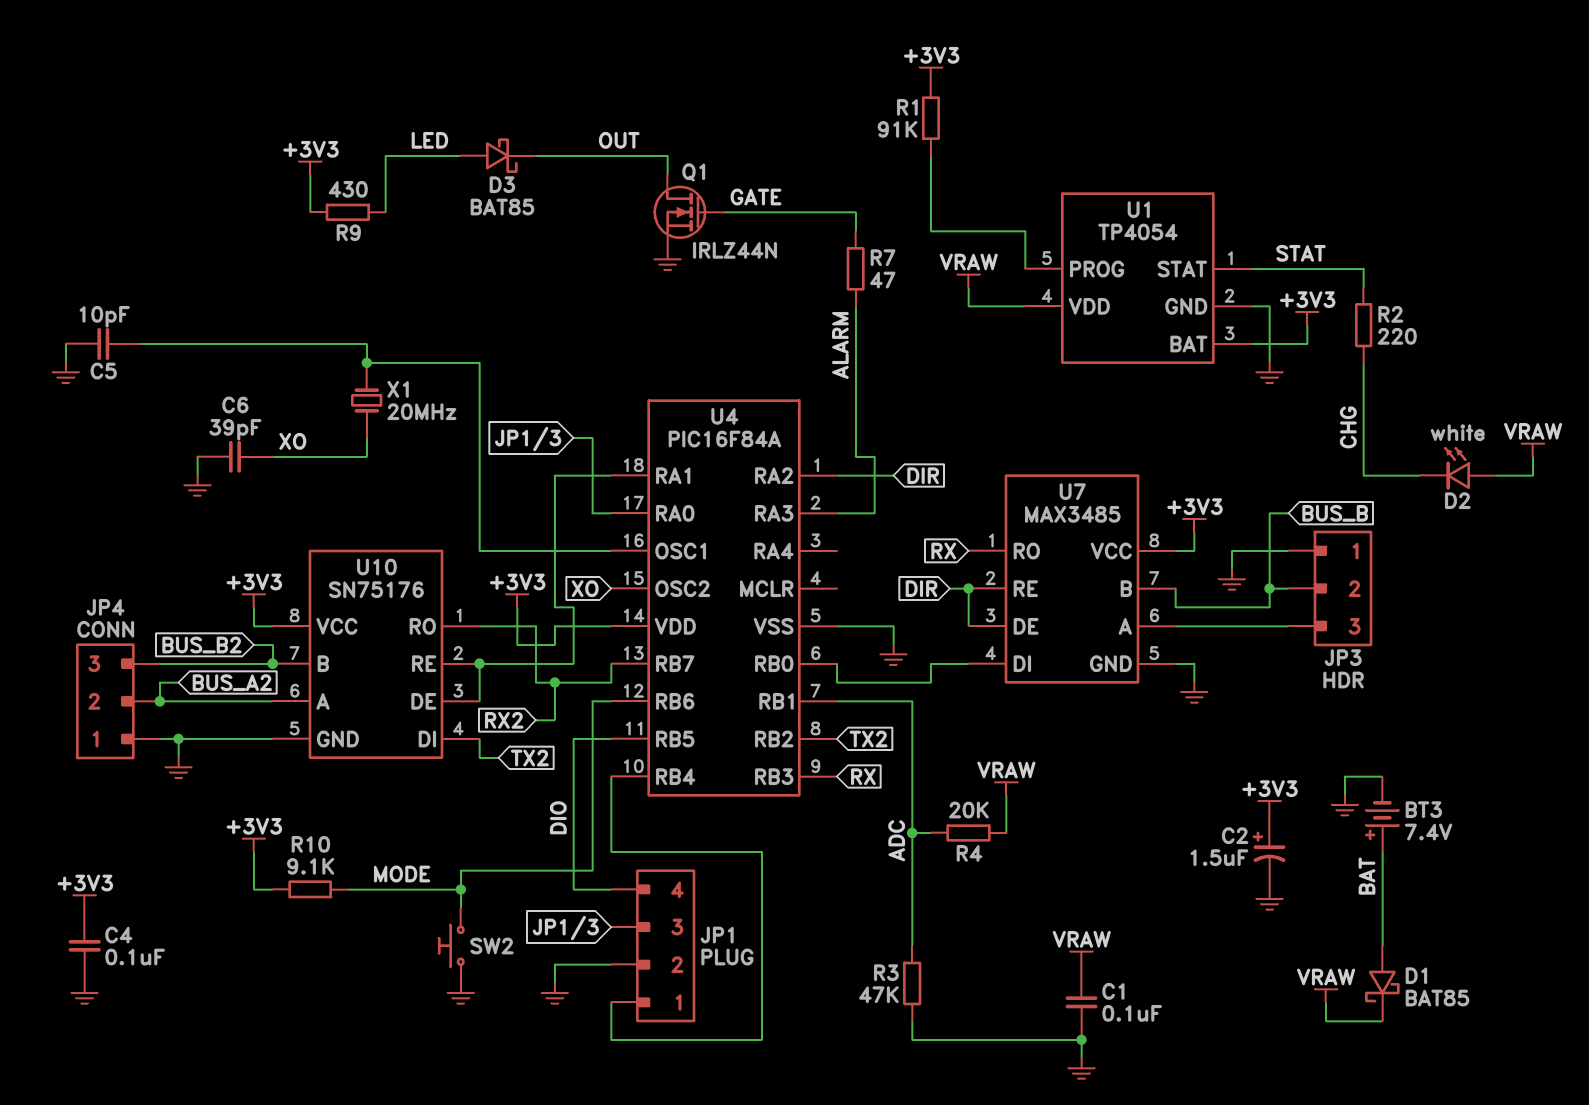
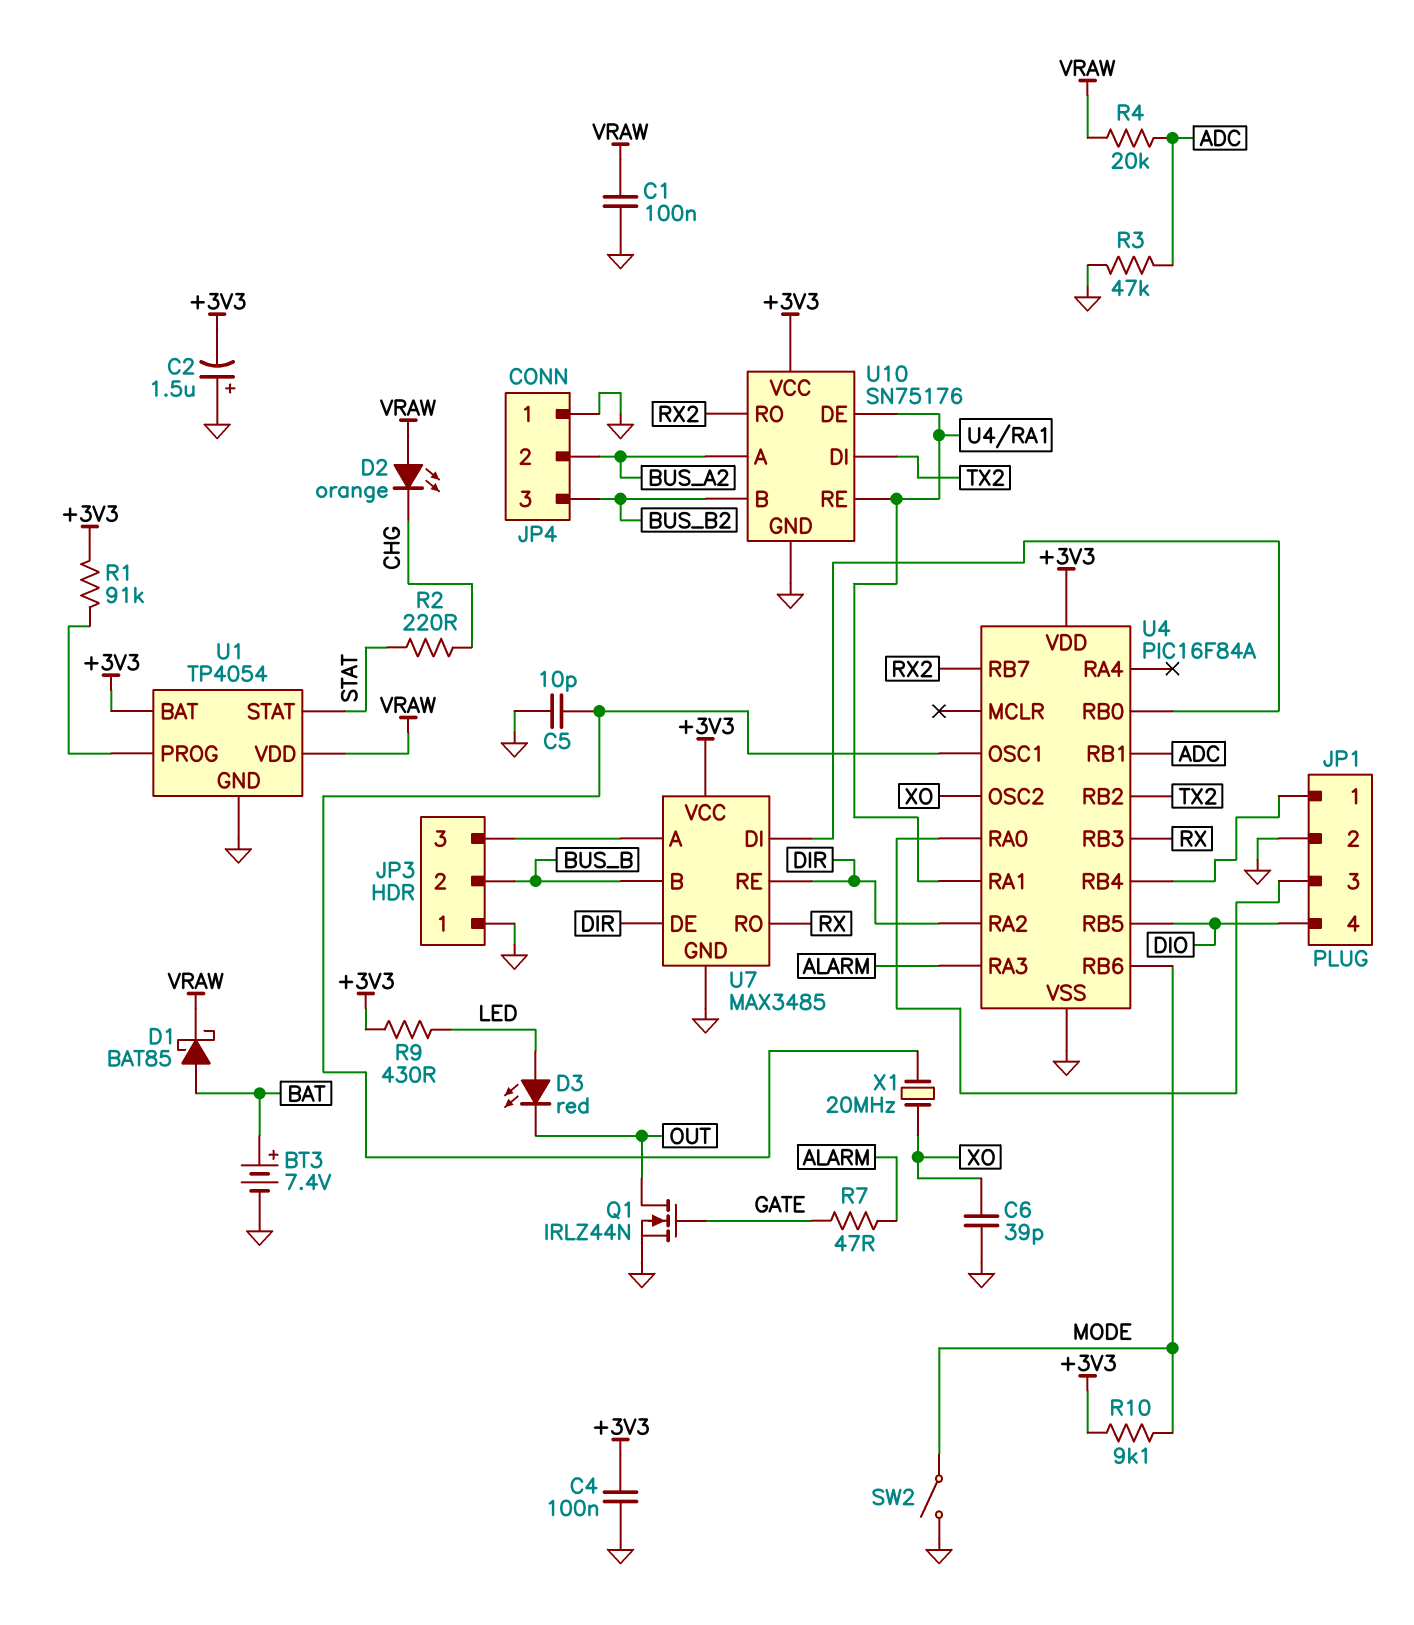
C2: 1.5uF (plus +3V3, minus GND) -> 1.5uF (plus GND, minus +3V3)
D2: LED white (A VRAW, K CHG) -> LED orange (A VRAW, K CHG)
D3: schottky BAT85 (A LED, K OUT) -> LED red (A LED, K OUT)
SW2: button (GND, MODE) -> switch (GND, MODE)

